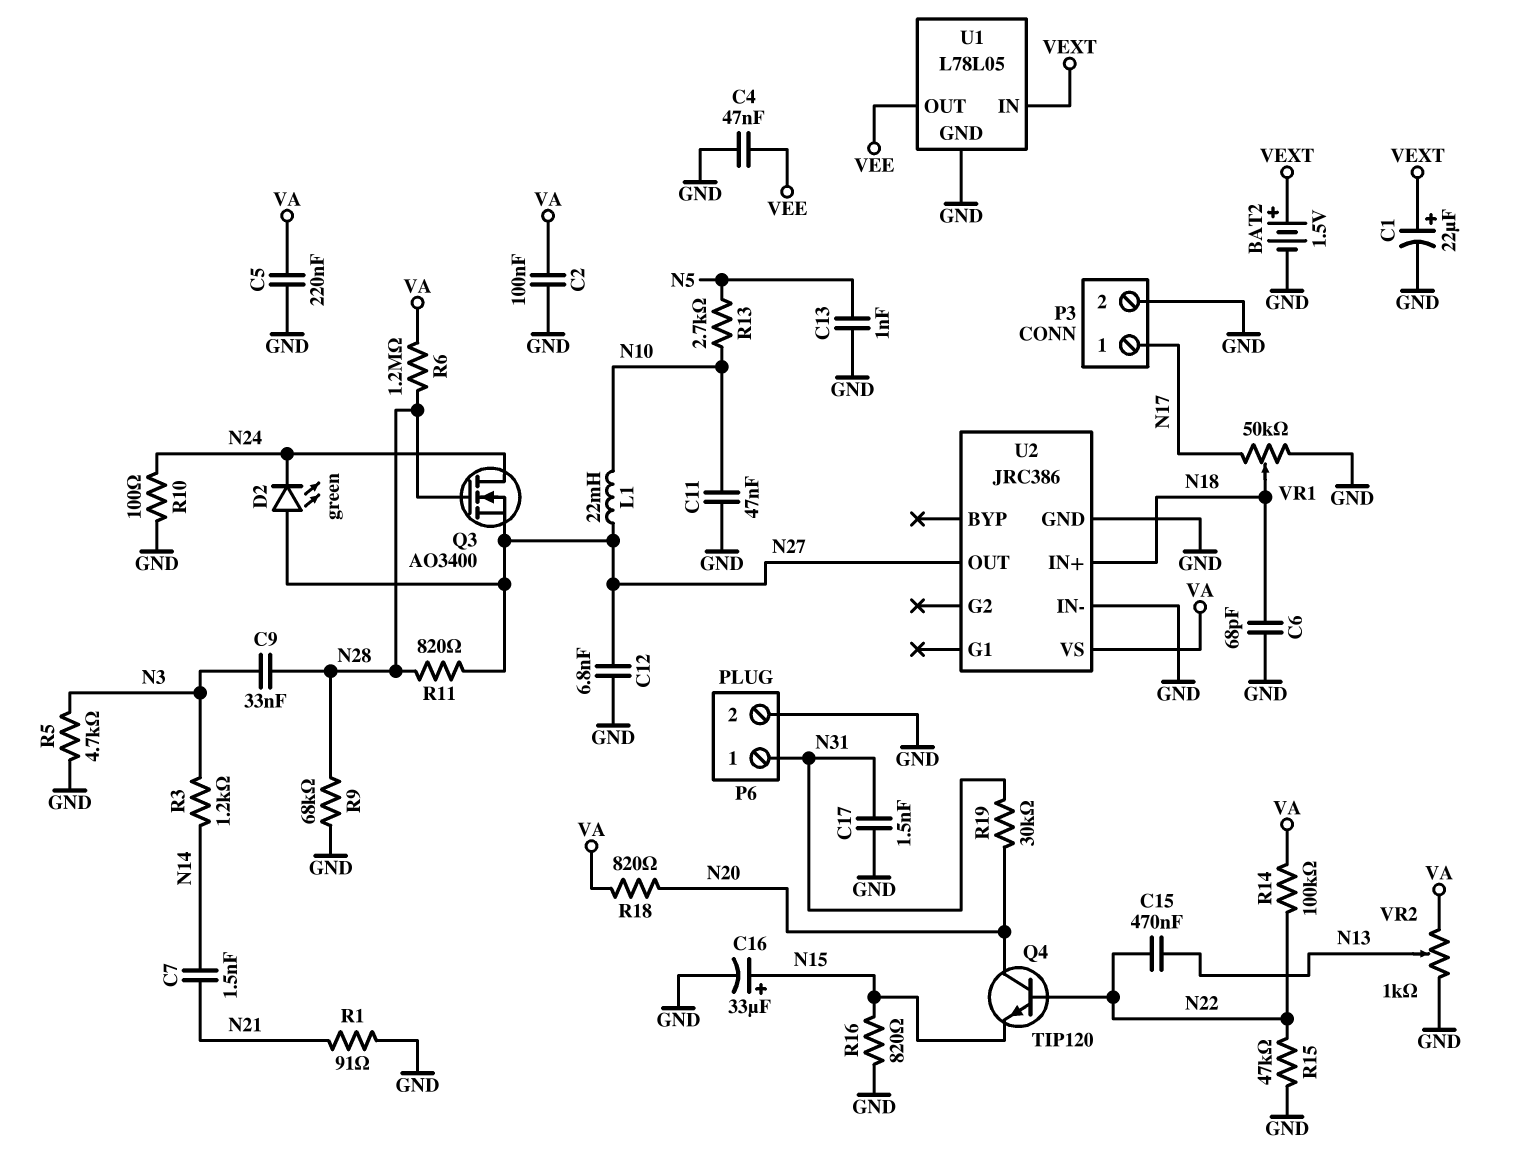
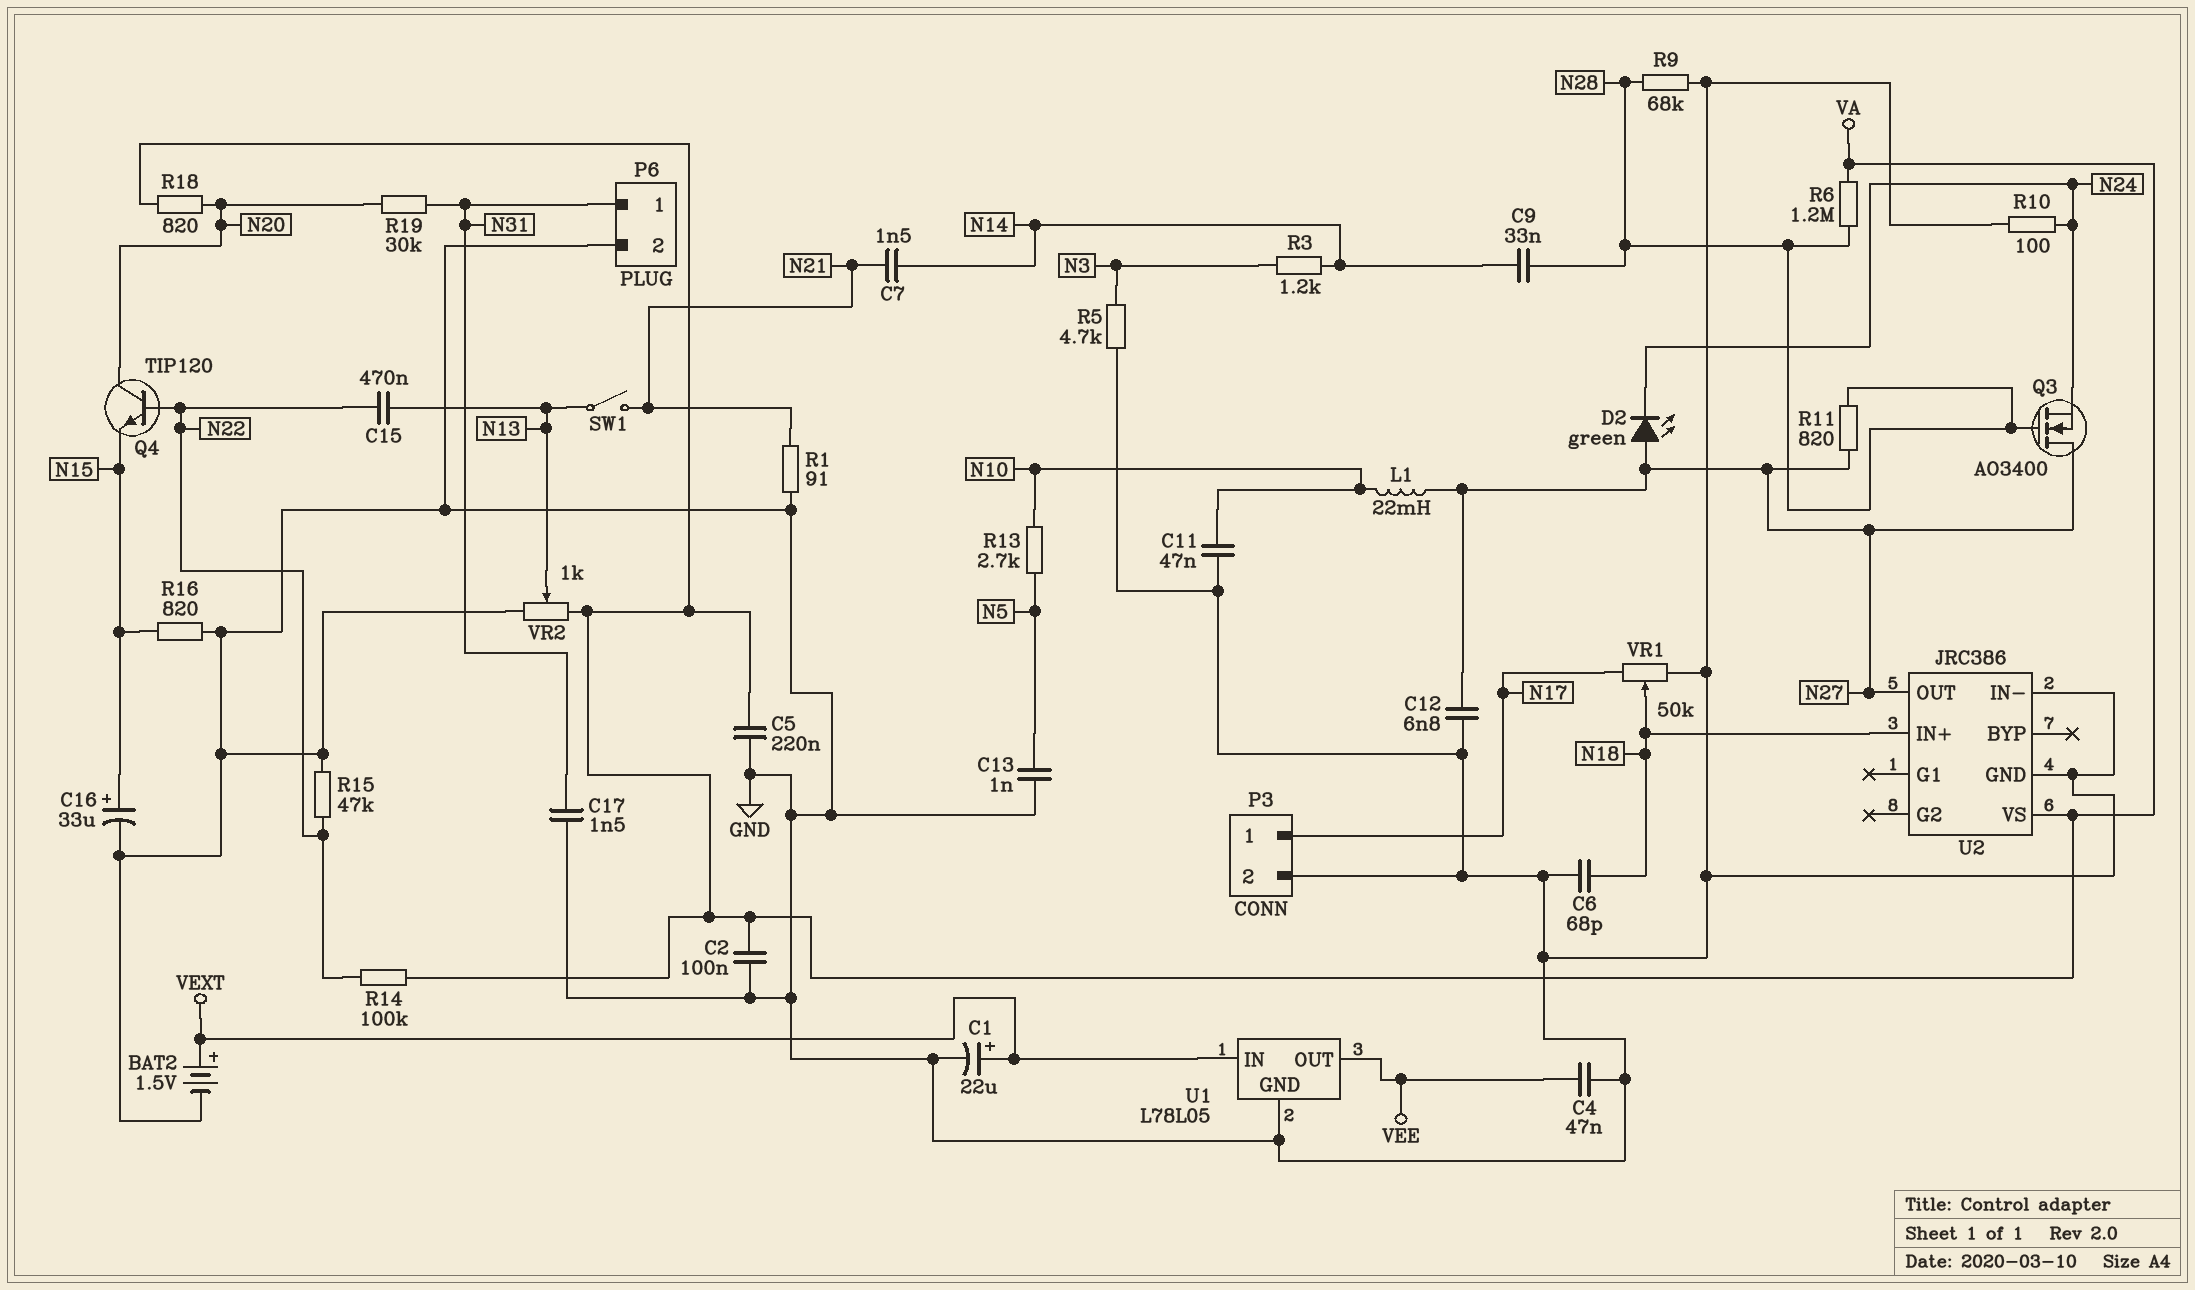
C9: 33nF (N3, N28) -> 33nF (N14, N28)
Q3: NMOS AO3400 (G N28, D N24, S N27) -> NMOS AO3400 (G N28, D N27, S N24)
SW1: none -> switch (N13, N21)

